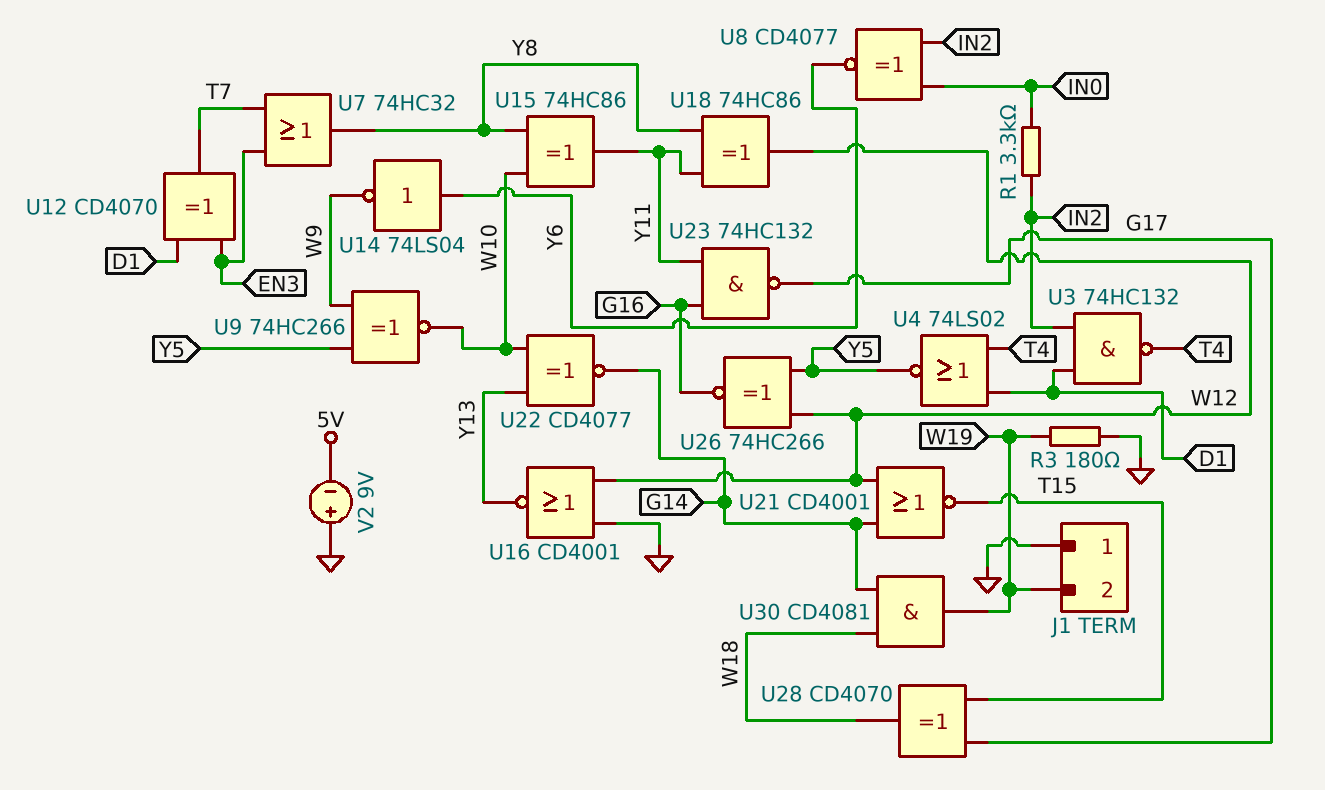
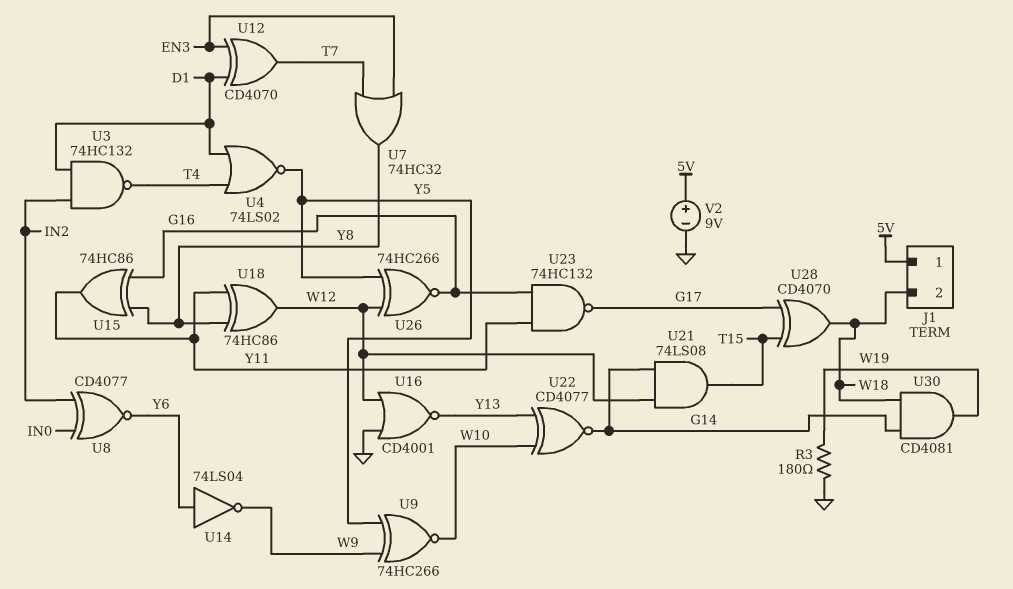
J1 pin 1: GND -> 5V
J1 pin 2: W19 -> W18
R1: 3.3k (IN0, IN2) -> none
U15: XOR 74HC86 (in W10, in Y8, out Y11) -> XOR 74HC86 (in G16, in Y8, out Y11)
U21: NOR CD4001 (in G14, in W12, out T15) -> AND 74LS08 (in G14, in W12, out T15)
V2: 9V (plus GND, minus 5V) -> 9V (plus 5V, minus GND)

